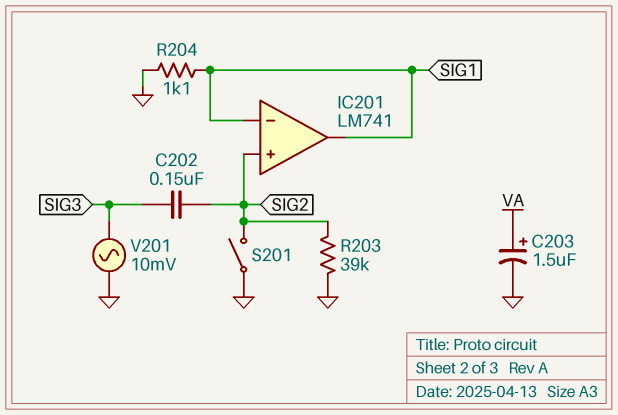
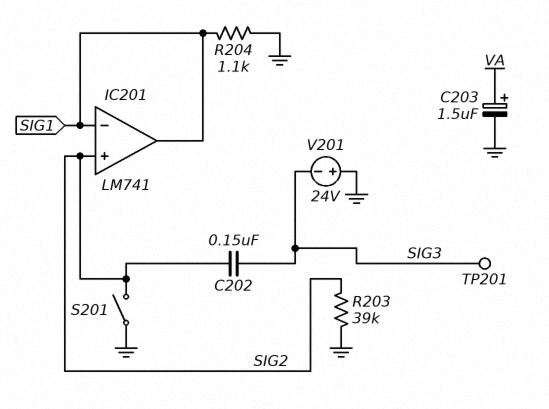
TP201: none -> test point (SIG3)
V201: AC 10mV (GND, SIG3) -> 24V (plus GND, minus SIG3)

